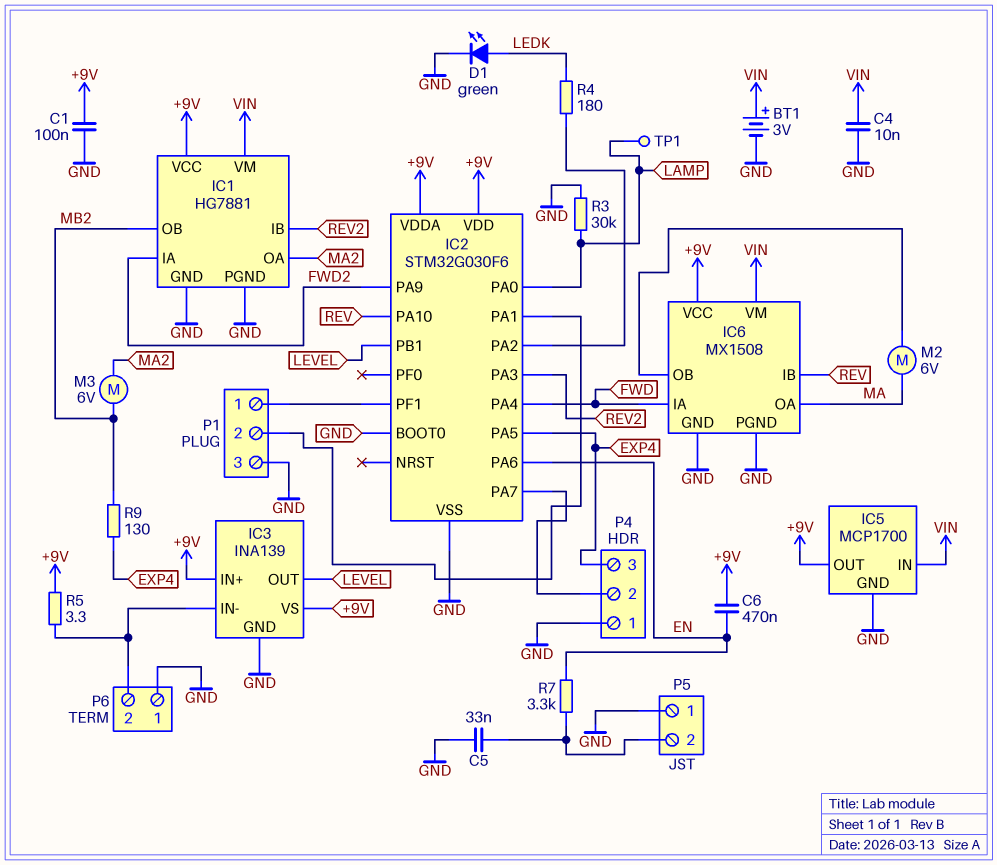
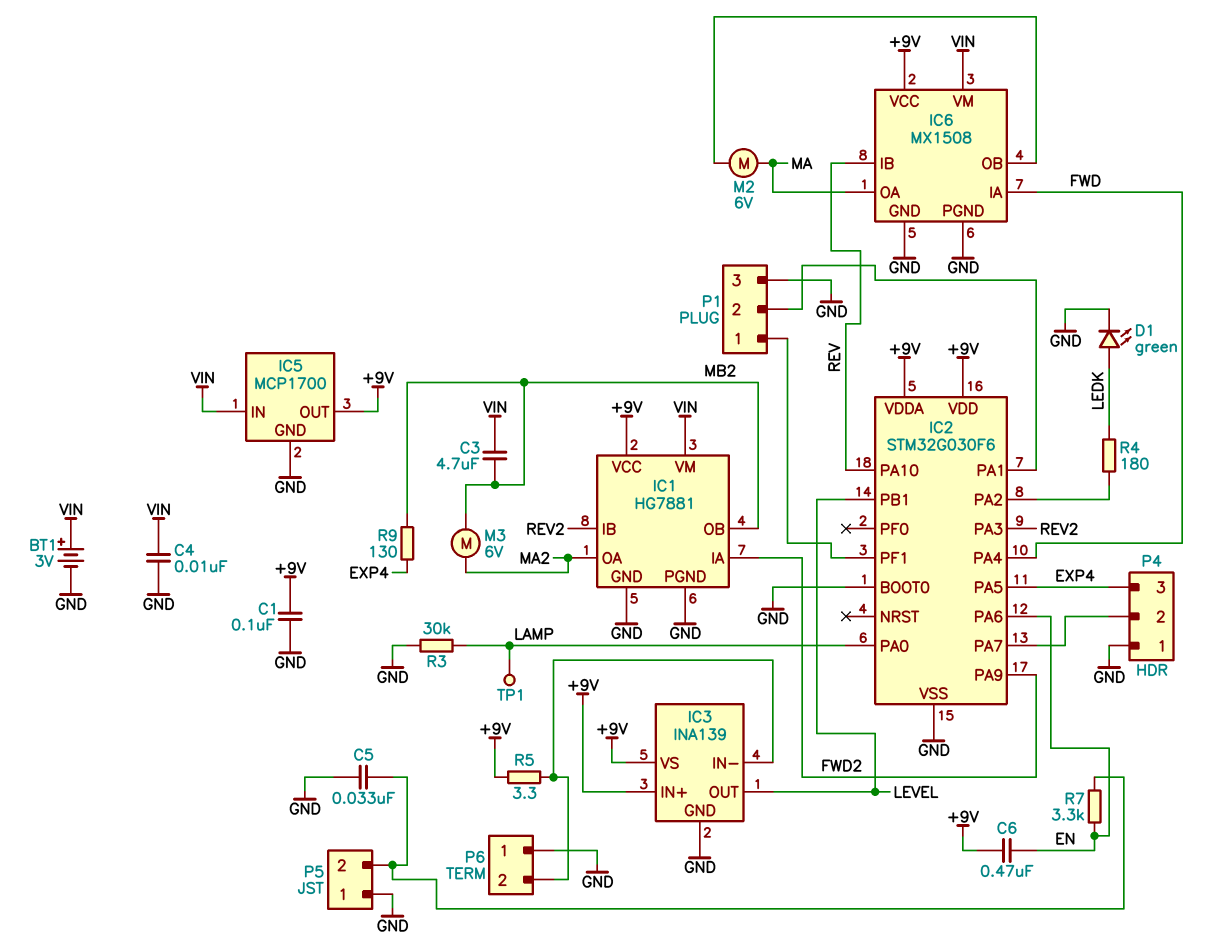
C3: none -> 4.7uF (MB2, VIN)

